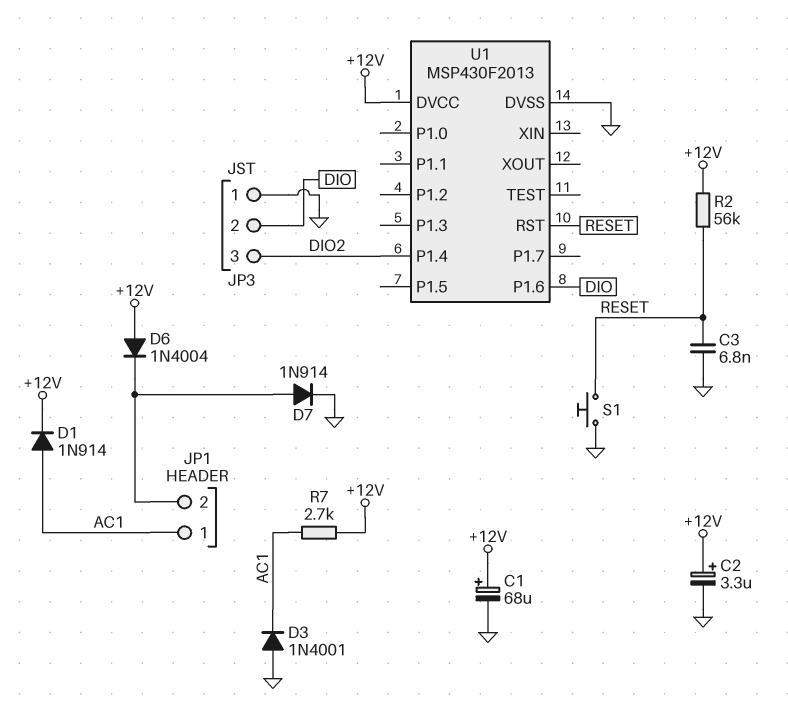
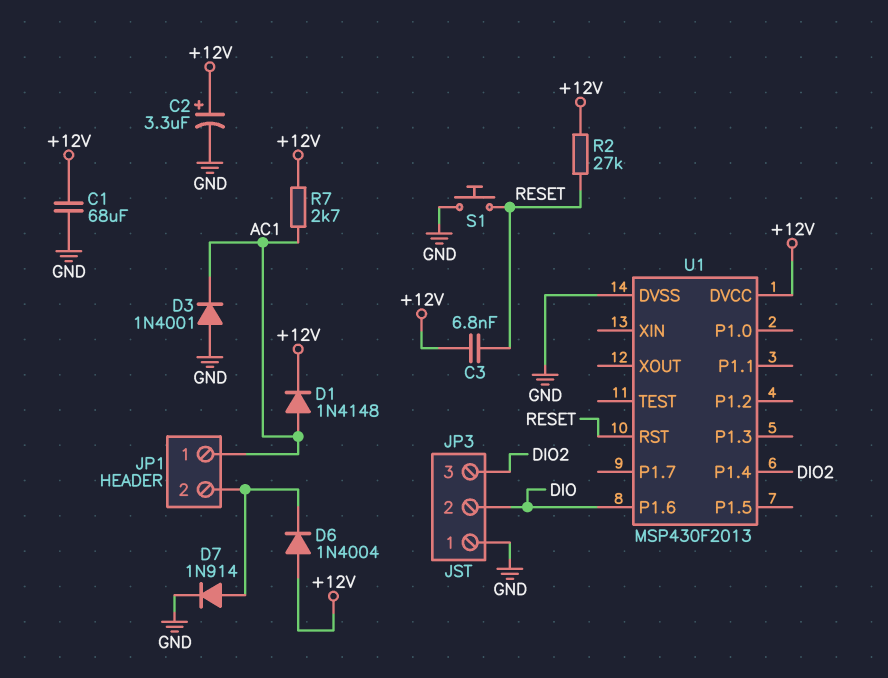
C1: 68uF (plus +12V, minus GND) -> 68uF (+12V, GND)
C3: 6.8nF (GND, RESET) -> 6.8nF (+12V, RESET)
D1: diode 1N914 (A AC1, K +12V) -> diode 1N4148 (A AC1, K +12V)
R2: 56k (+12V, RESET) -> 27k (+12V, RESET)

